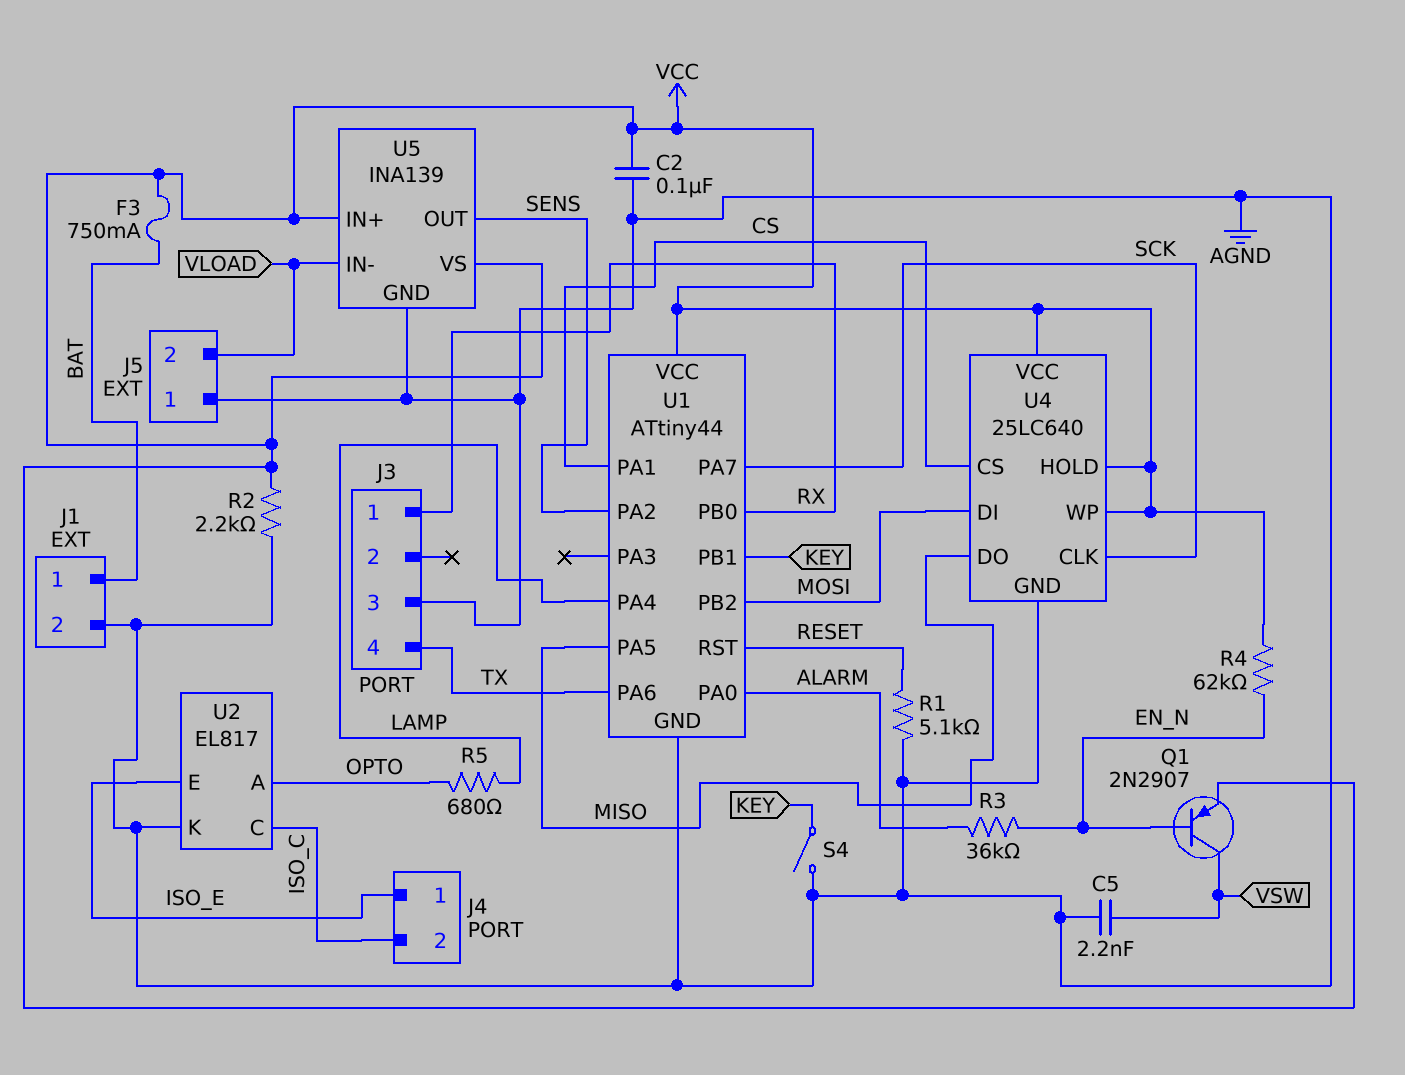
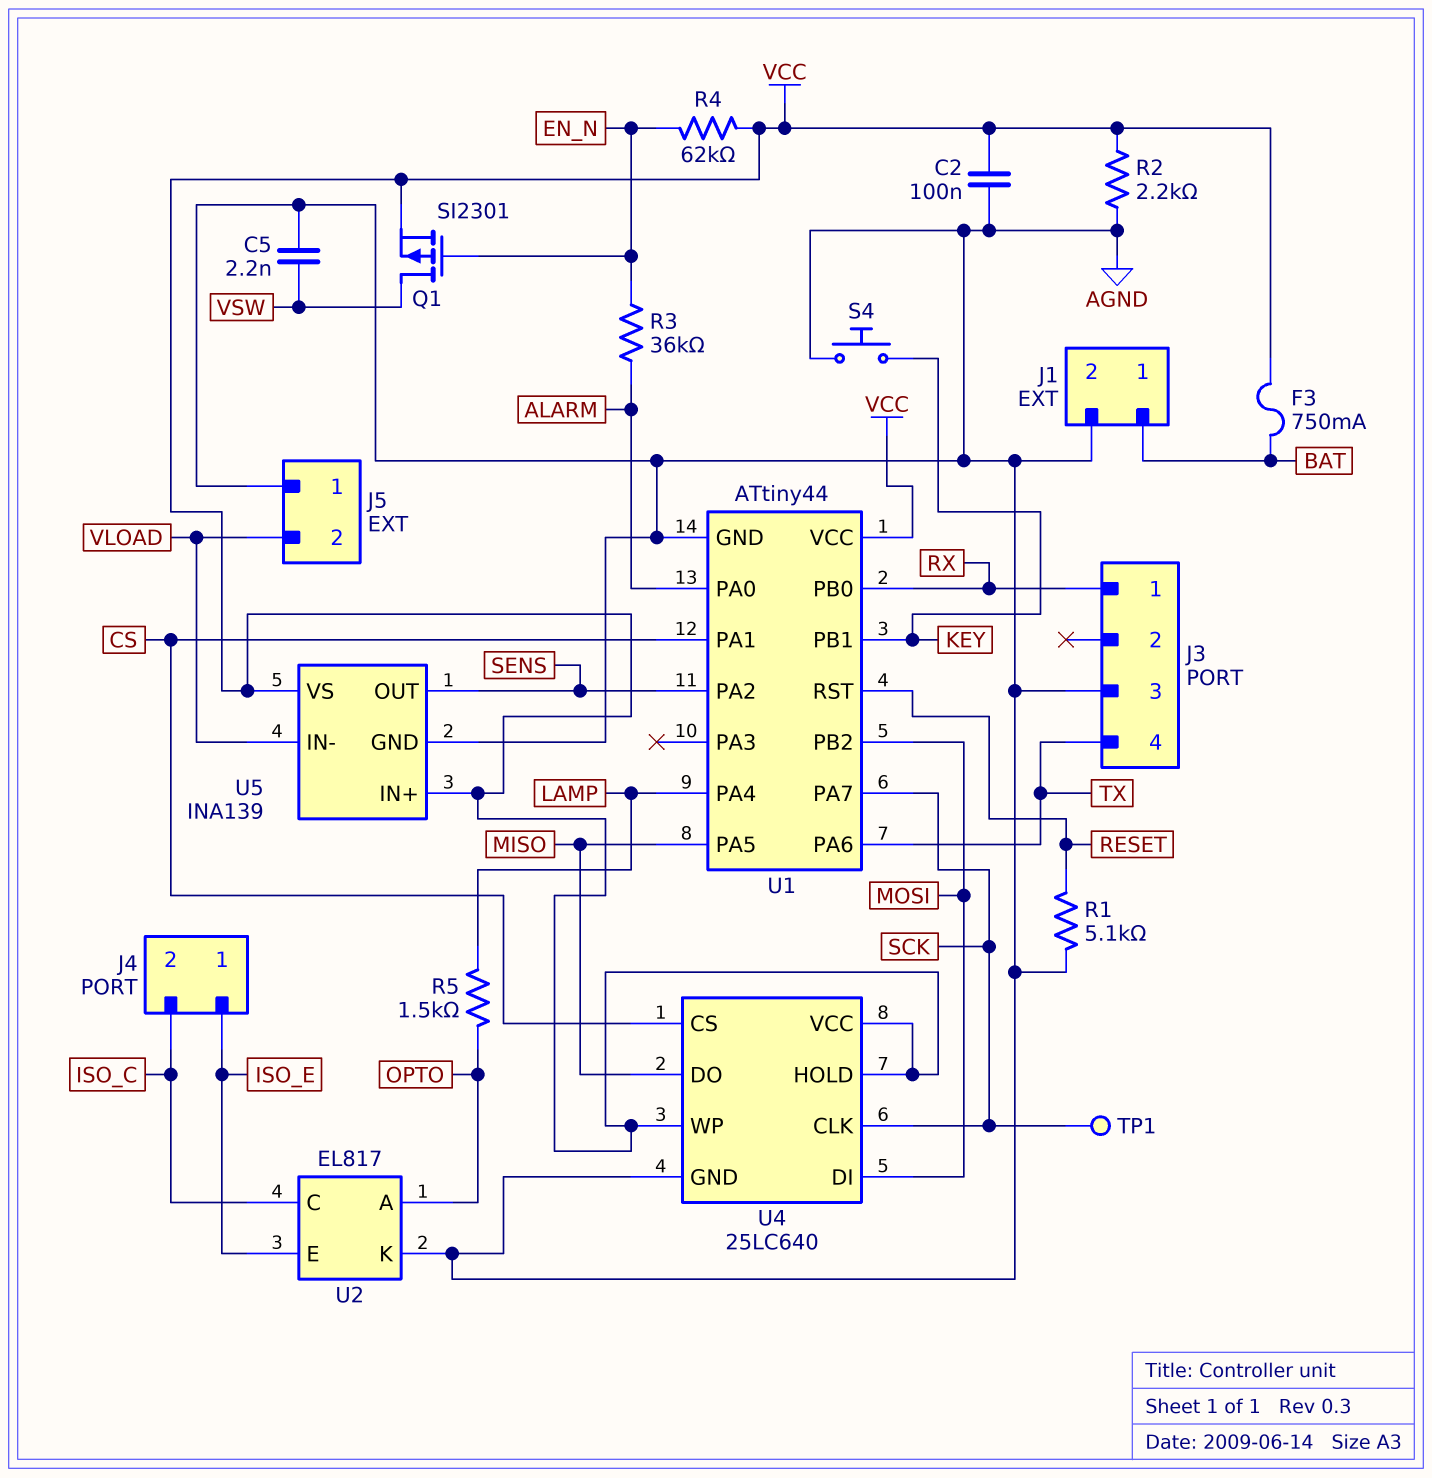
Q1: PNP 2N2907 (B EN_N, C VSW, E VCC) -> PMOS SI2301 (G EN_N, D VSW, S VCC)
R5: 680 (LAMP, OPTO) -> 1.5k (LAMP, OPTO)
S4: switch (AGND, KEY) -> button (AGND, KEY)
TP1: none -> test point (SCK)

